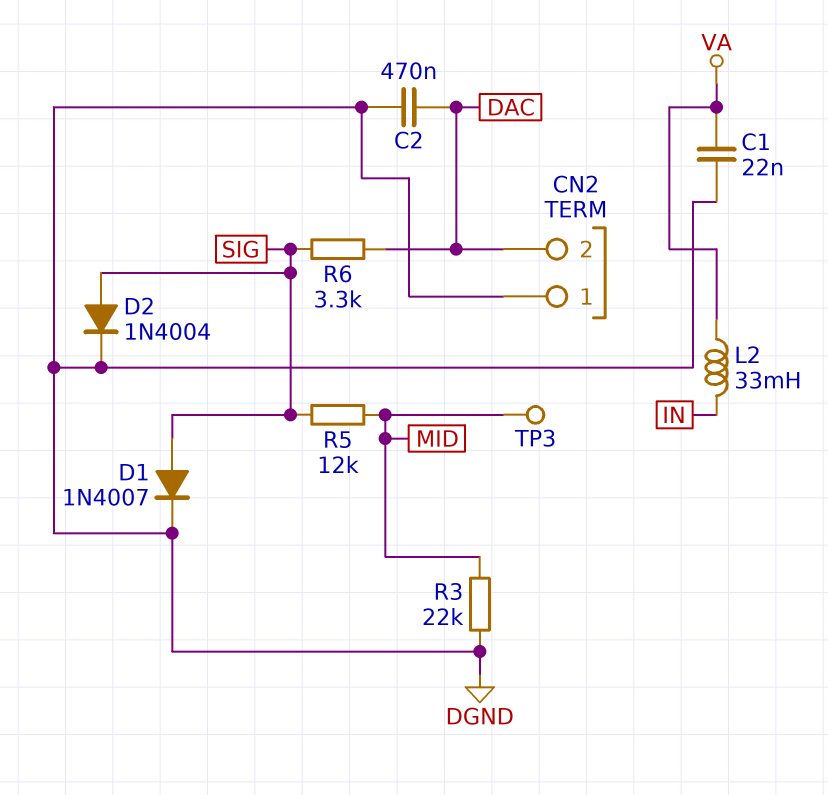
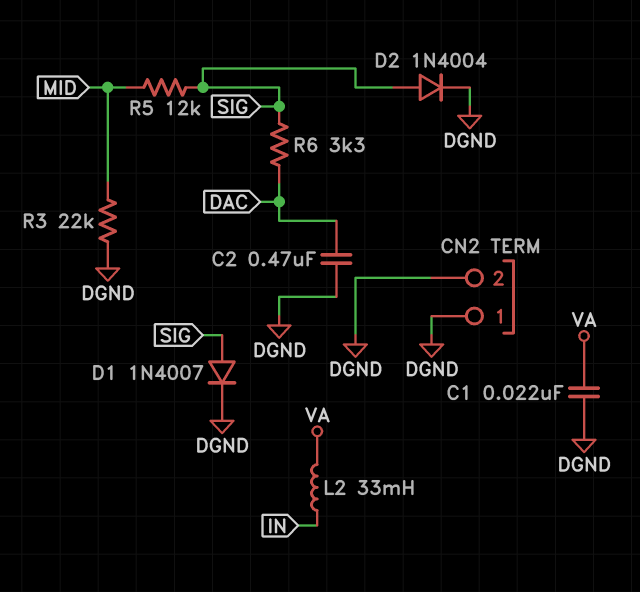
CN2 pin 2: DAC -> DGND
TP3: test point (MID) -> none

